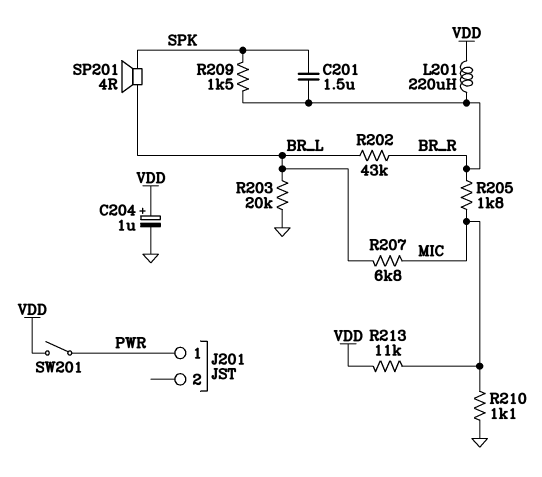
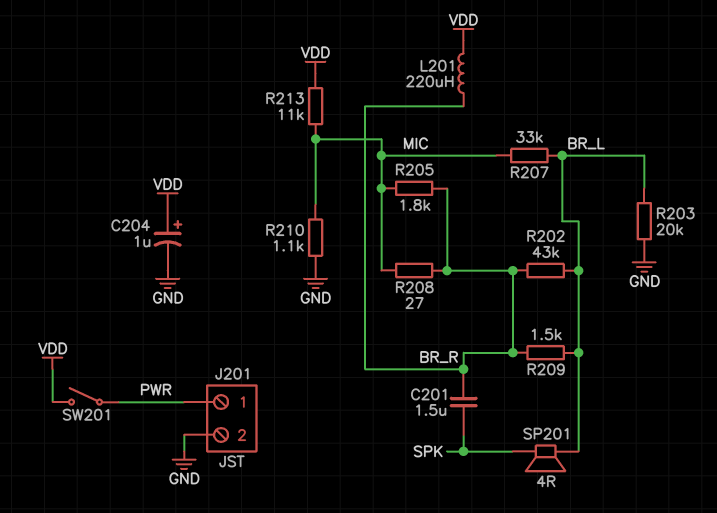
J201 pin 2: none -> GND
R207: 6.8k (BR_L, MIC) -> 33k (BR_L, MIC)
R208: none -> 27 (BR_R, MIC)
R209: 1.5k (BR_R, SPK) -> 1.5k (BR_L, BR_R)

